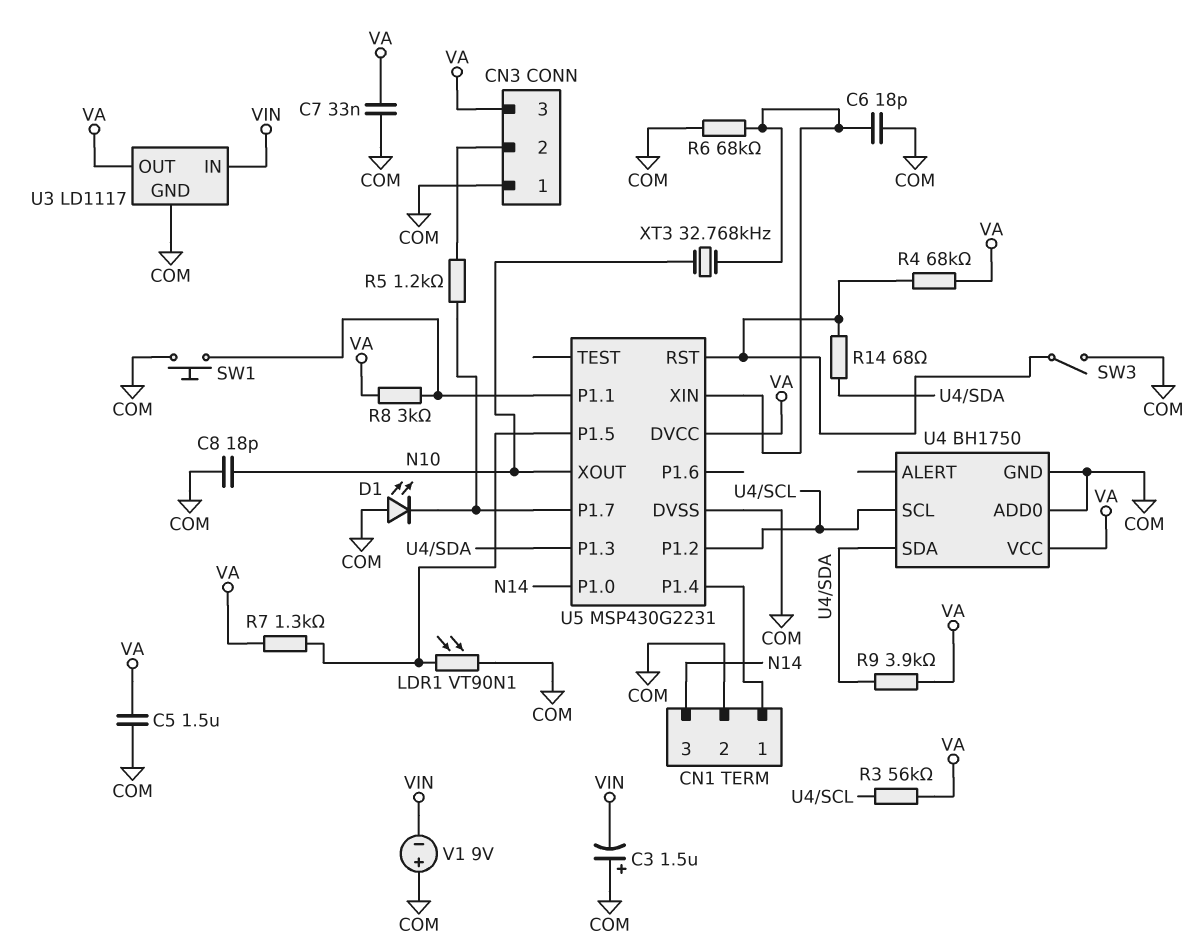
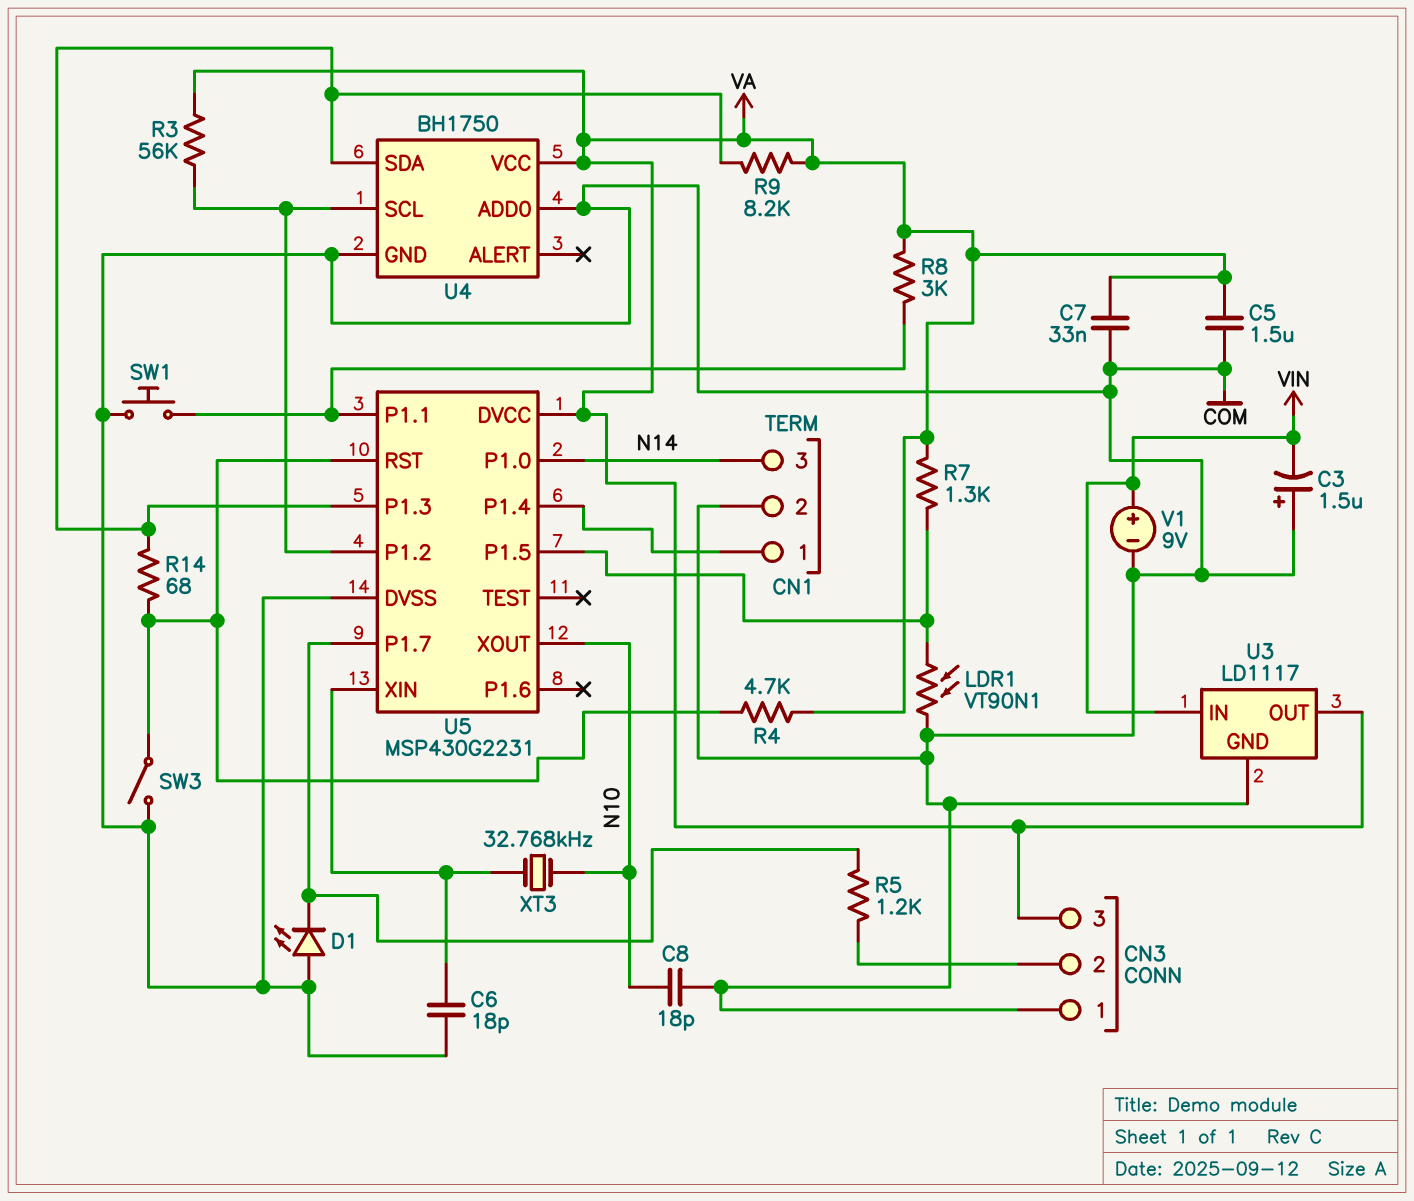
R4: 68k (U5/RST, VA) -> 4.7k (U5/RST, VA)
R6: 68k (COM, U5/XIN) -> none
R9: 3.9k (U4/SDA, VA) -> 8.2k (U4/SDA, VA)
V1: 9V (plus COM, minus VIN) -> 9V (plus VIN, minus COM)

